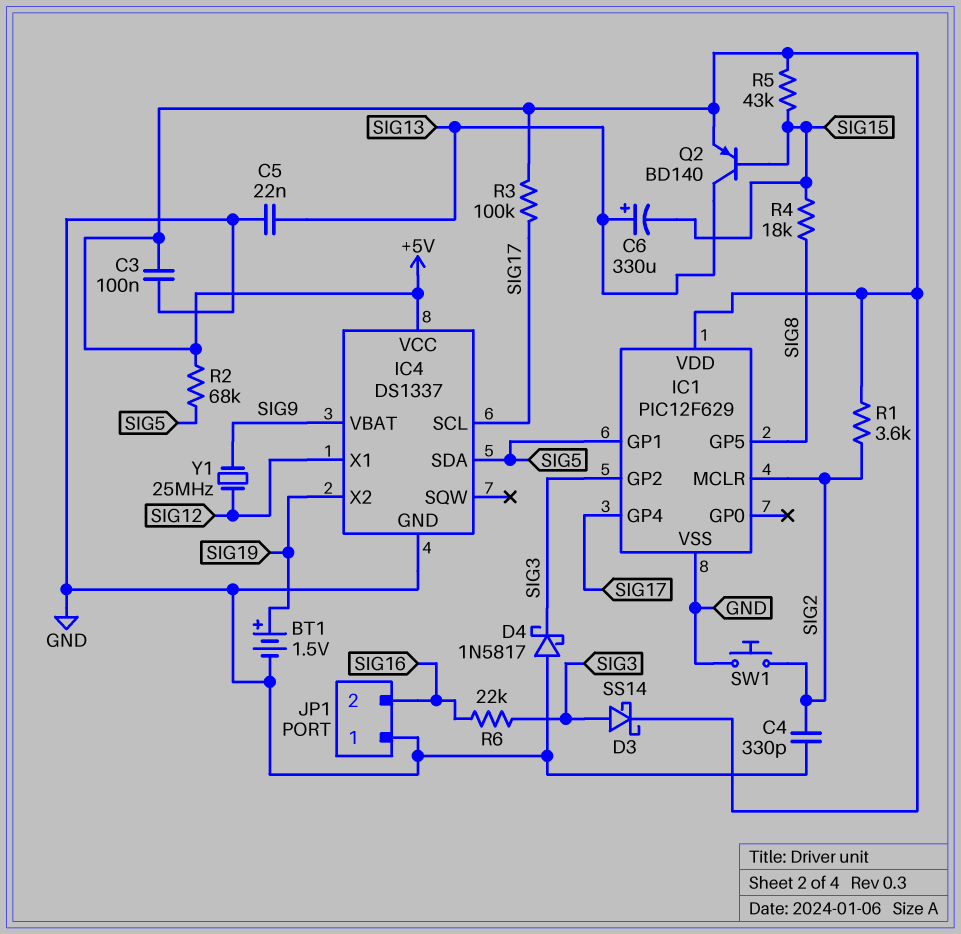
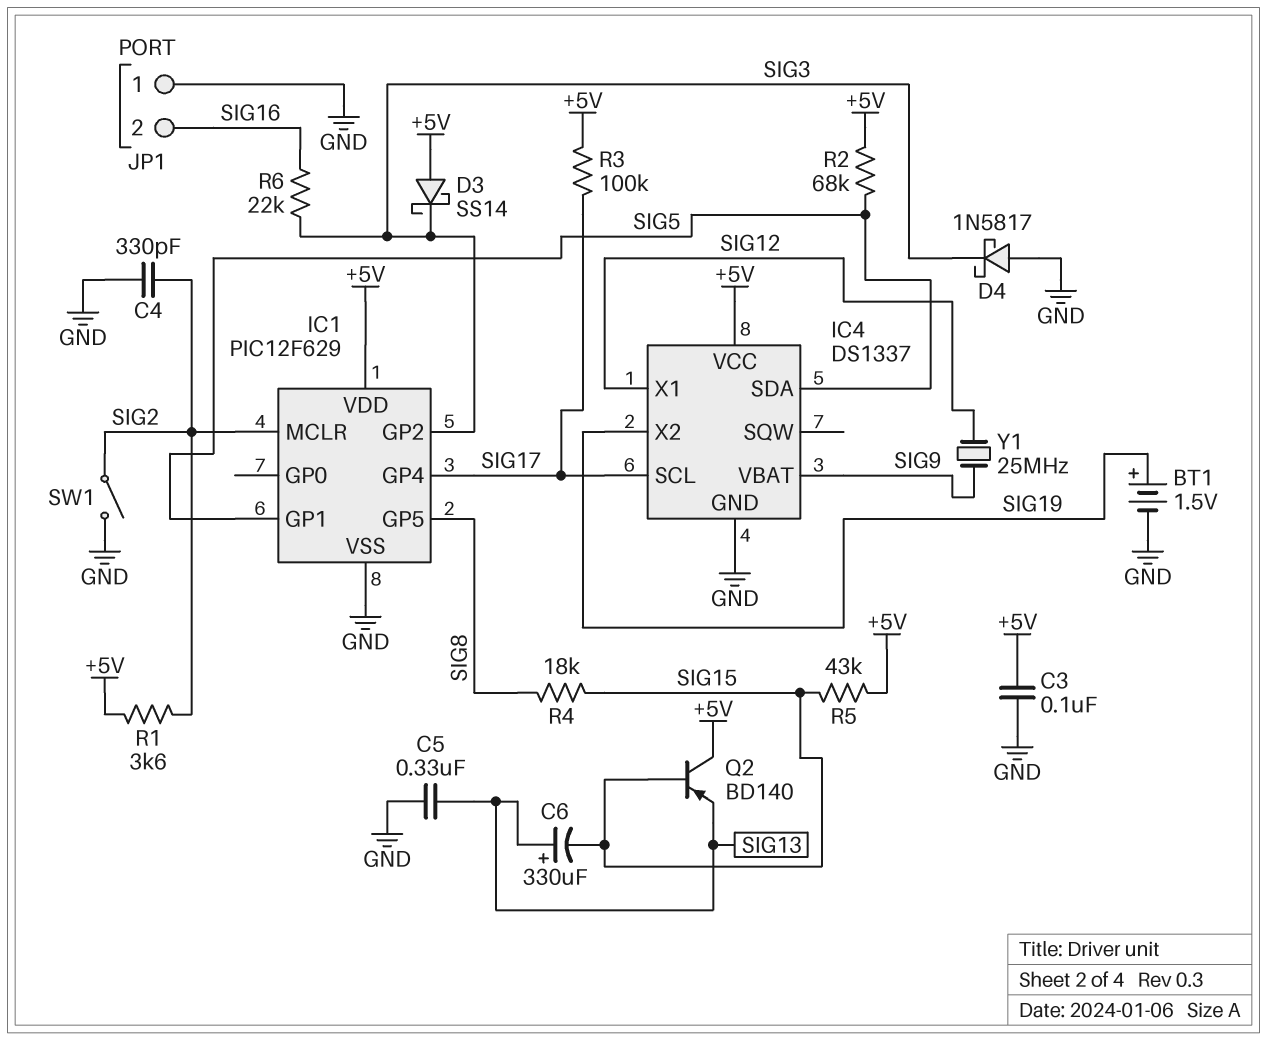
C5: 22nF (GND, SIG13) -> 330nF (GND, SIG13)
D3: schottky SS14 (A SIG3, K +5V) -> schottky SS14 (A +5V, K SIG3)
Q2: PNP BD140 (B SIG15, C SIG13, E +5V) -> PNP BD140 (B SIG15, C +5V, E SIG13)
SW1: button (GND, SIG2) -> switch (GND, SIG2)

